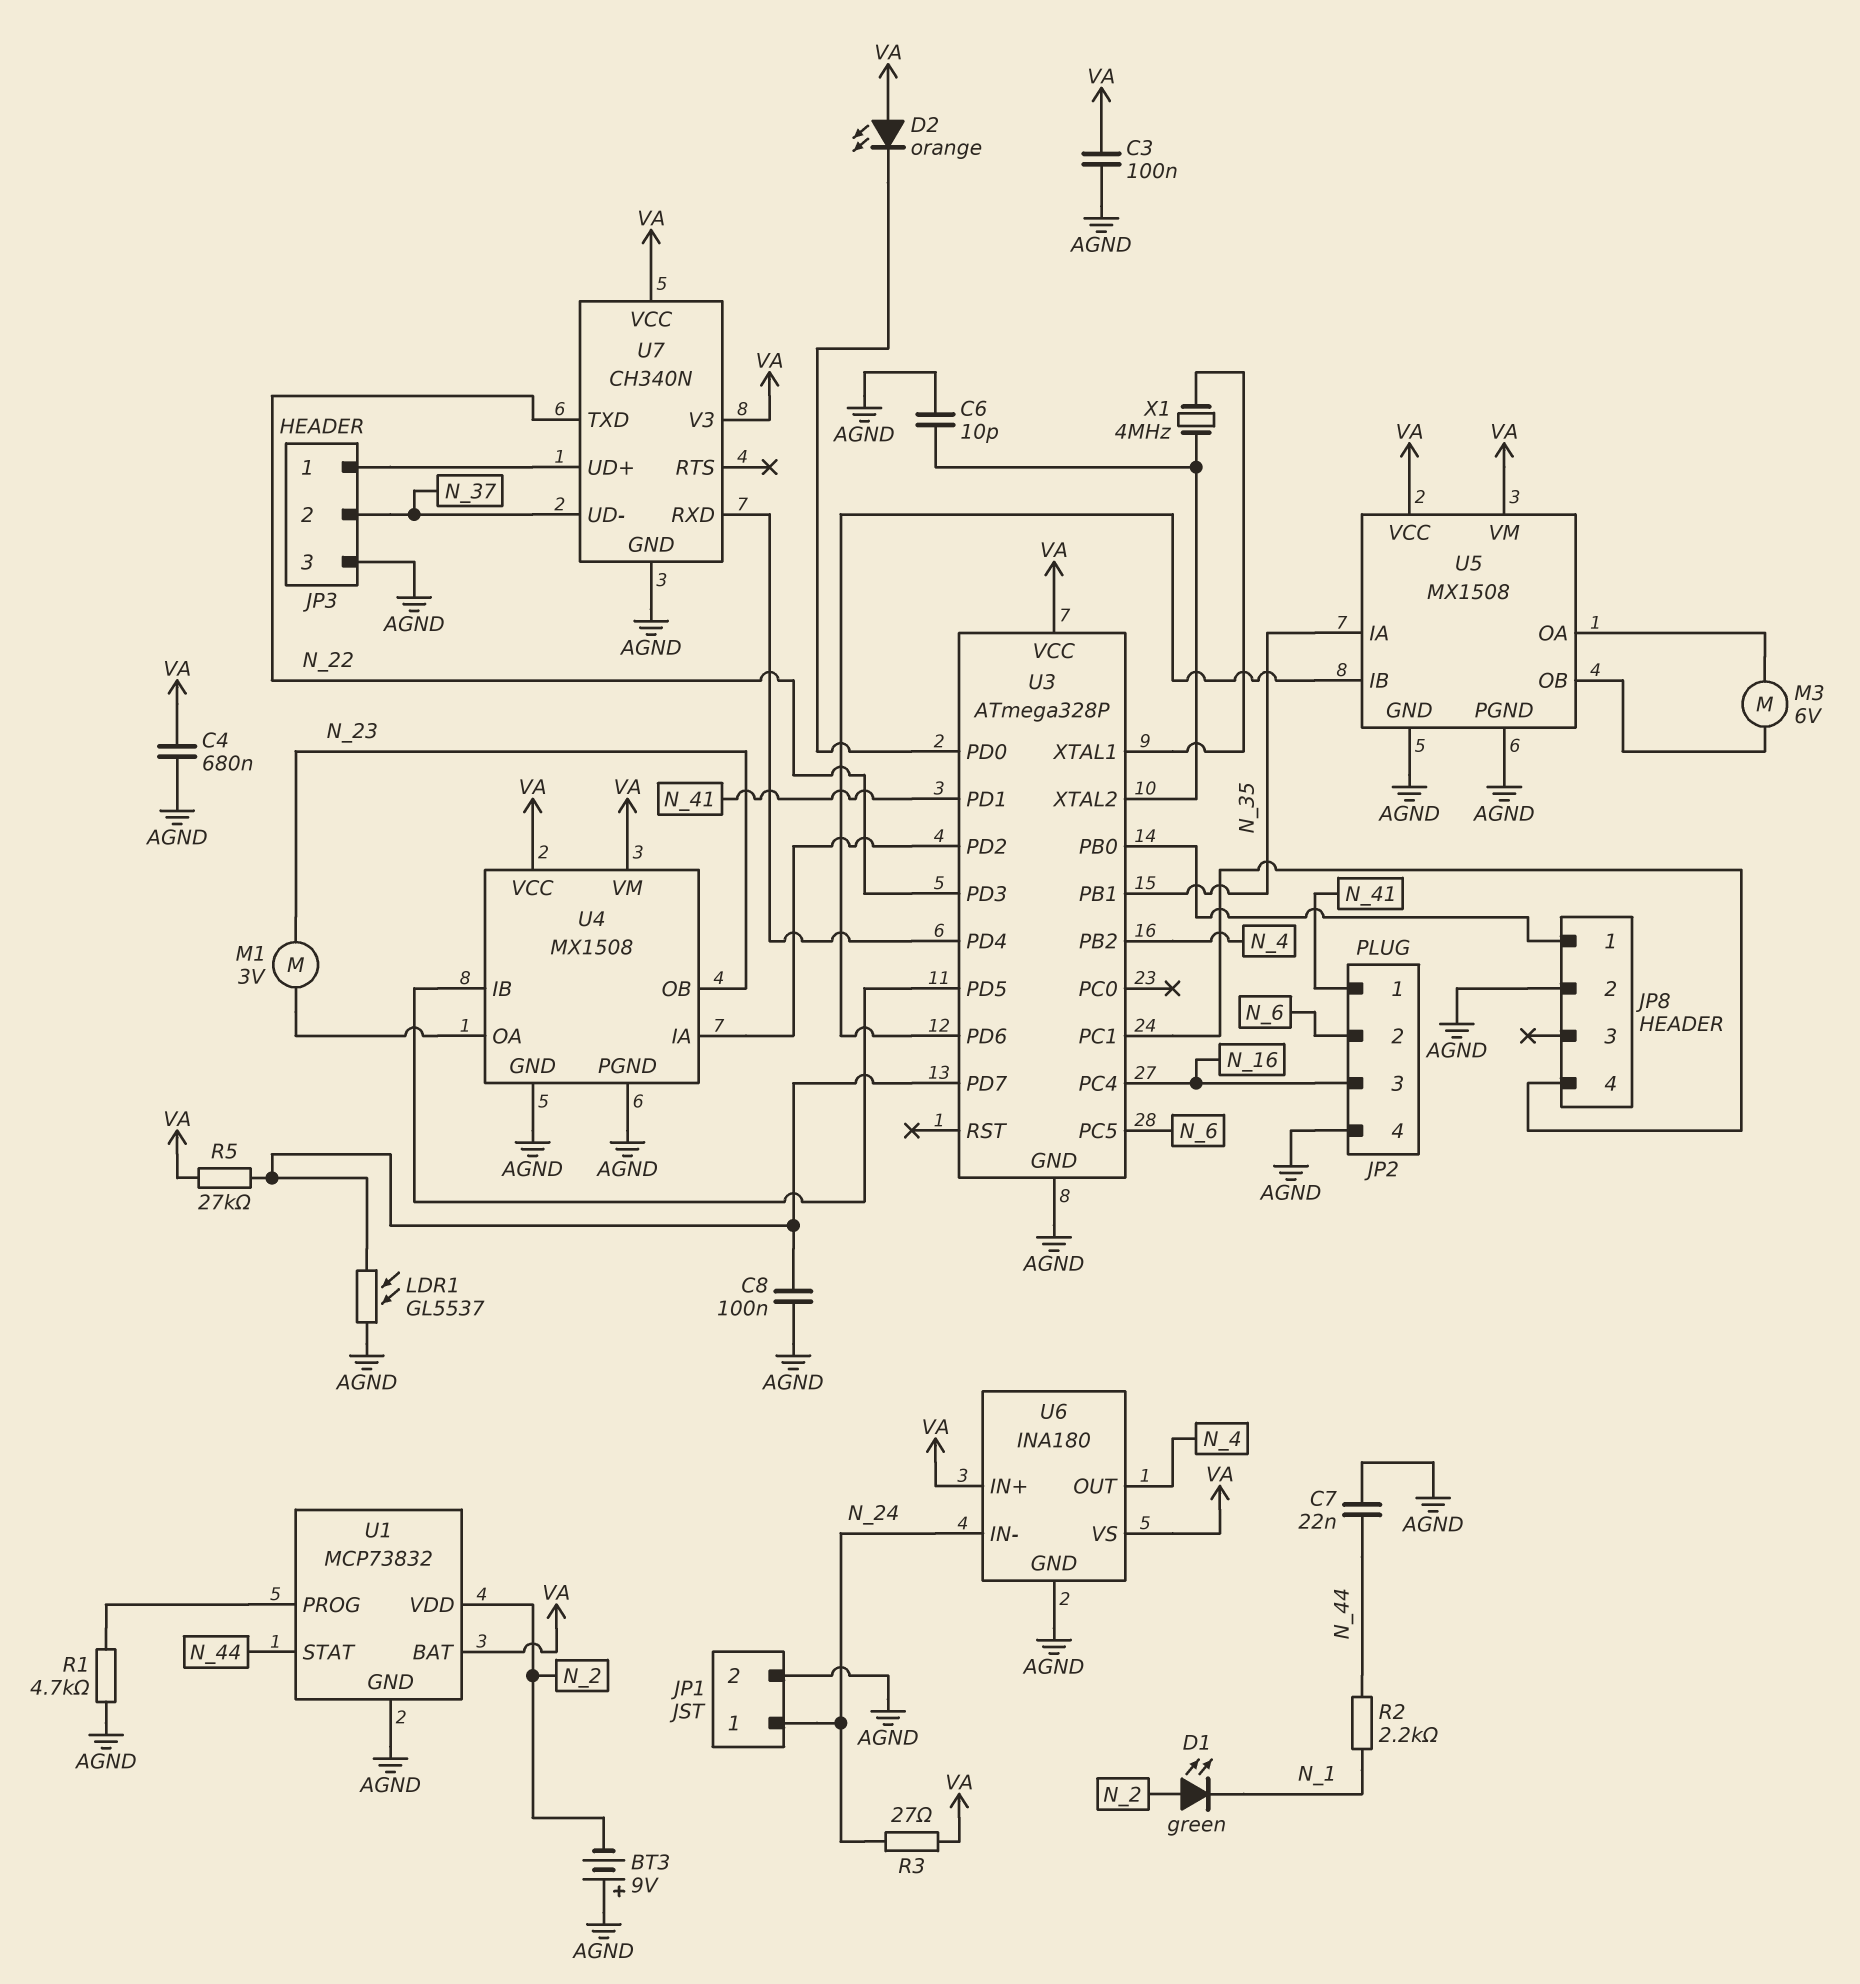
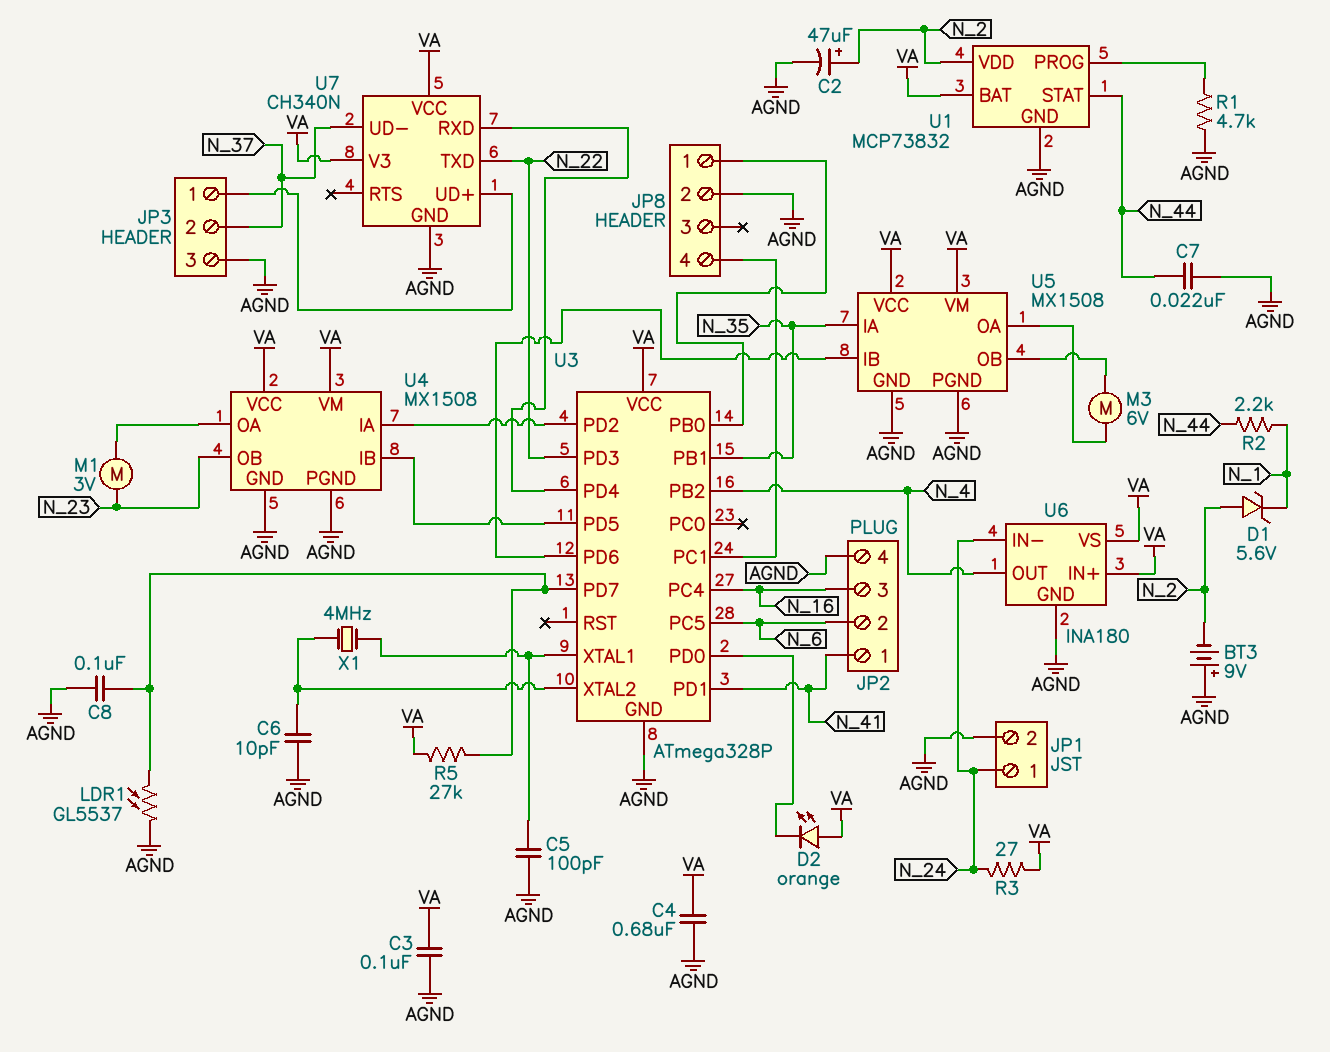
C2: none -> 47uF (plus N_2, minus AGND)
C5: none -> 100pF (AGND, U3/XTAL1)
D1: LED green (A N_2, K N_1) -> zener 5.6V (A N_2, K N_1)

